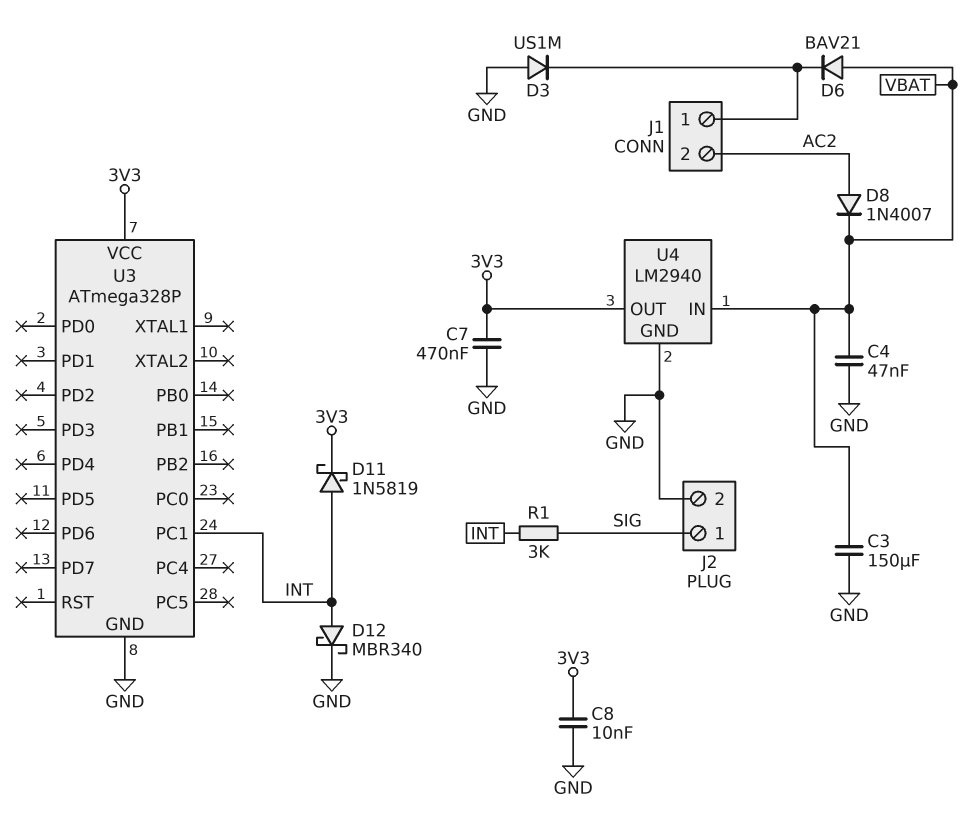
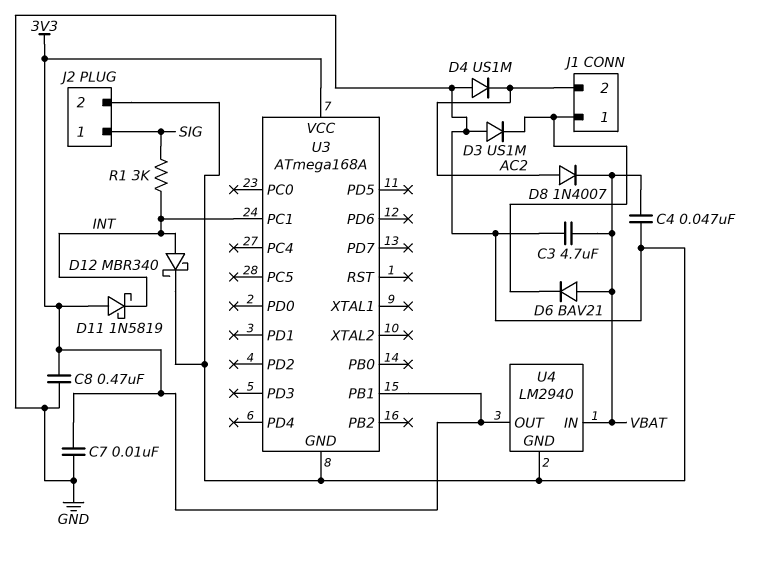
C3: 150uF (GND, VBAT) -> 4.7uF (GND, VBAT)
C7: 470nF (3V3, GND) -> 10nF (3V3, GND)
C8: 10nF (3V3, GND) -> 470nF (3V3, GND)
D4: none -> diode US1M (A GND, K AC2)
D11: schottky 1N5819 (A INT, K 3V3) -> schottky 1N5819 (A 3V3, K INT)
U3: ATmega328P -> ATmega168A
U3 pin PB1: none -> 3V3

